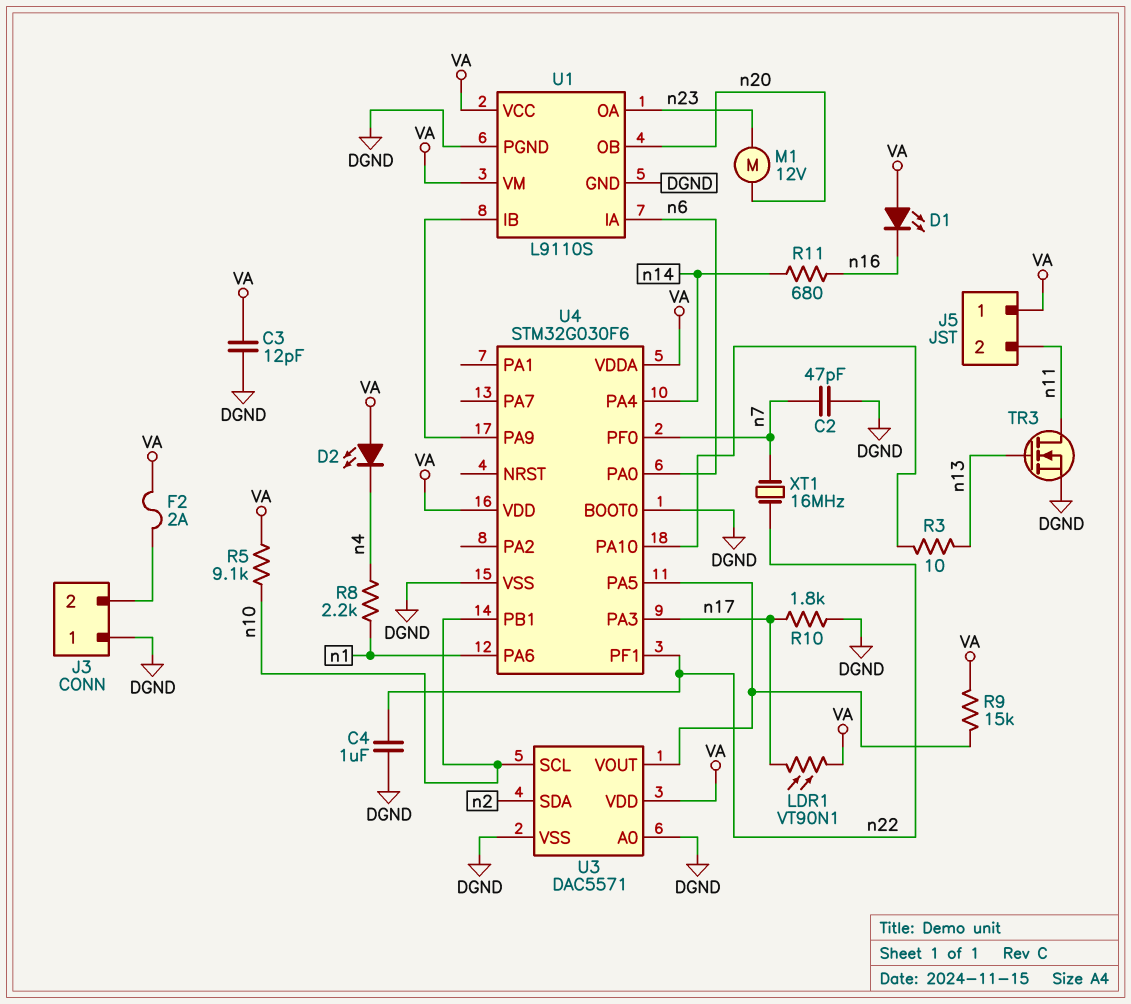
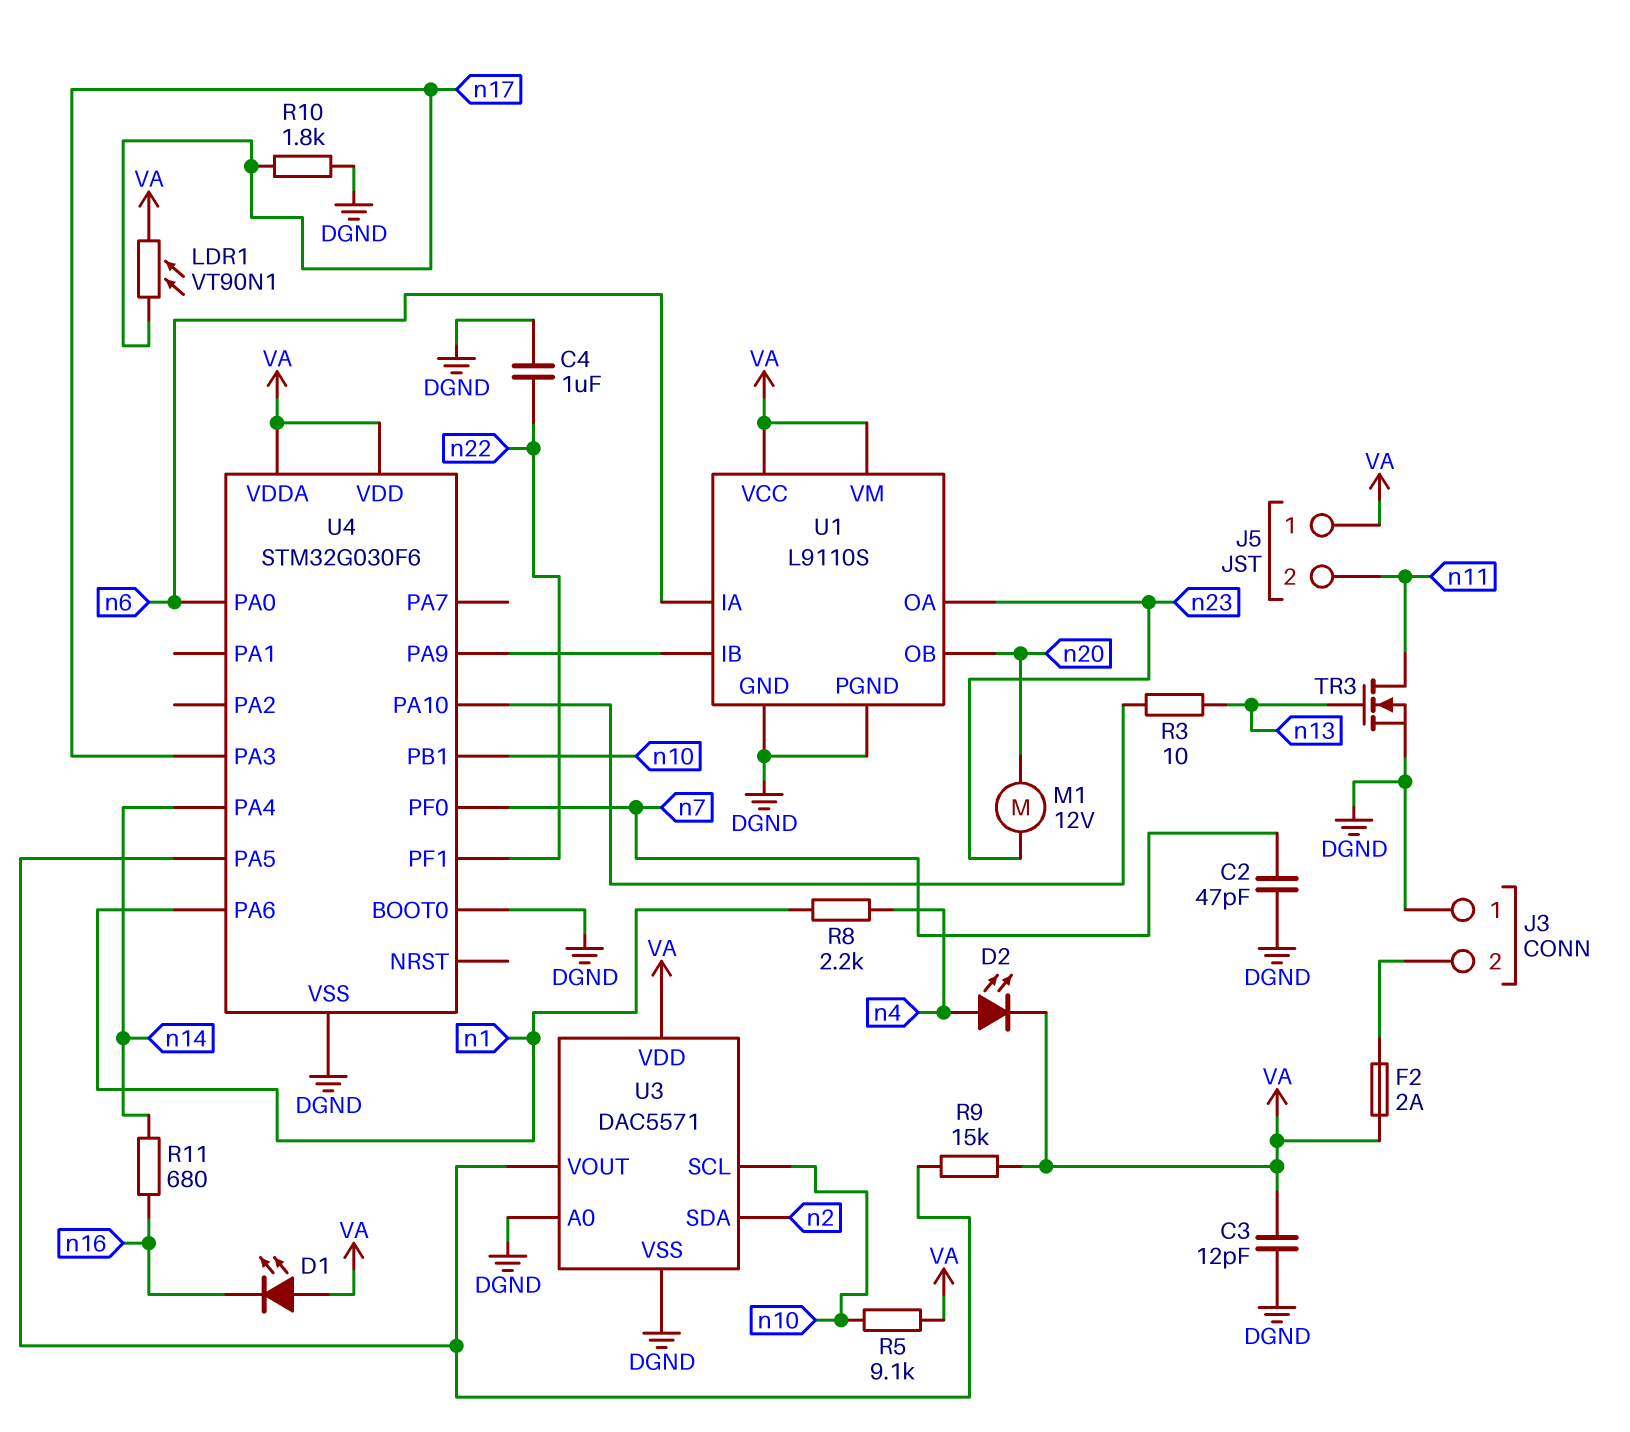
D2: LED (A VA, K n4) -> LED (A n4, K VA)
XT1: 16MHz (n7, n22) -> none

